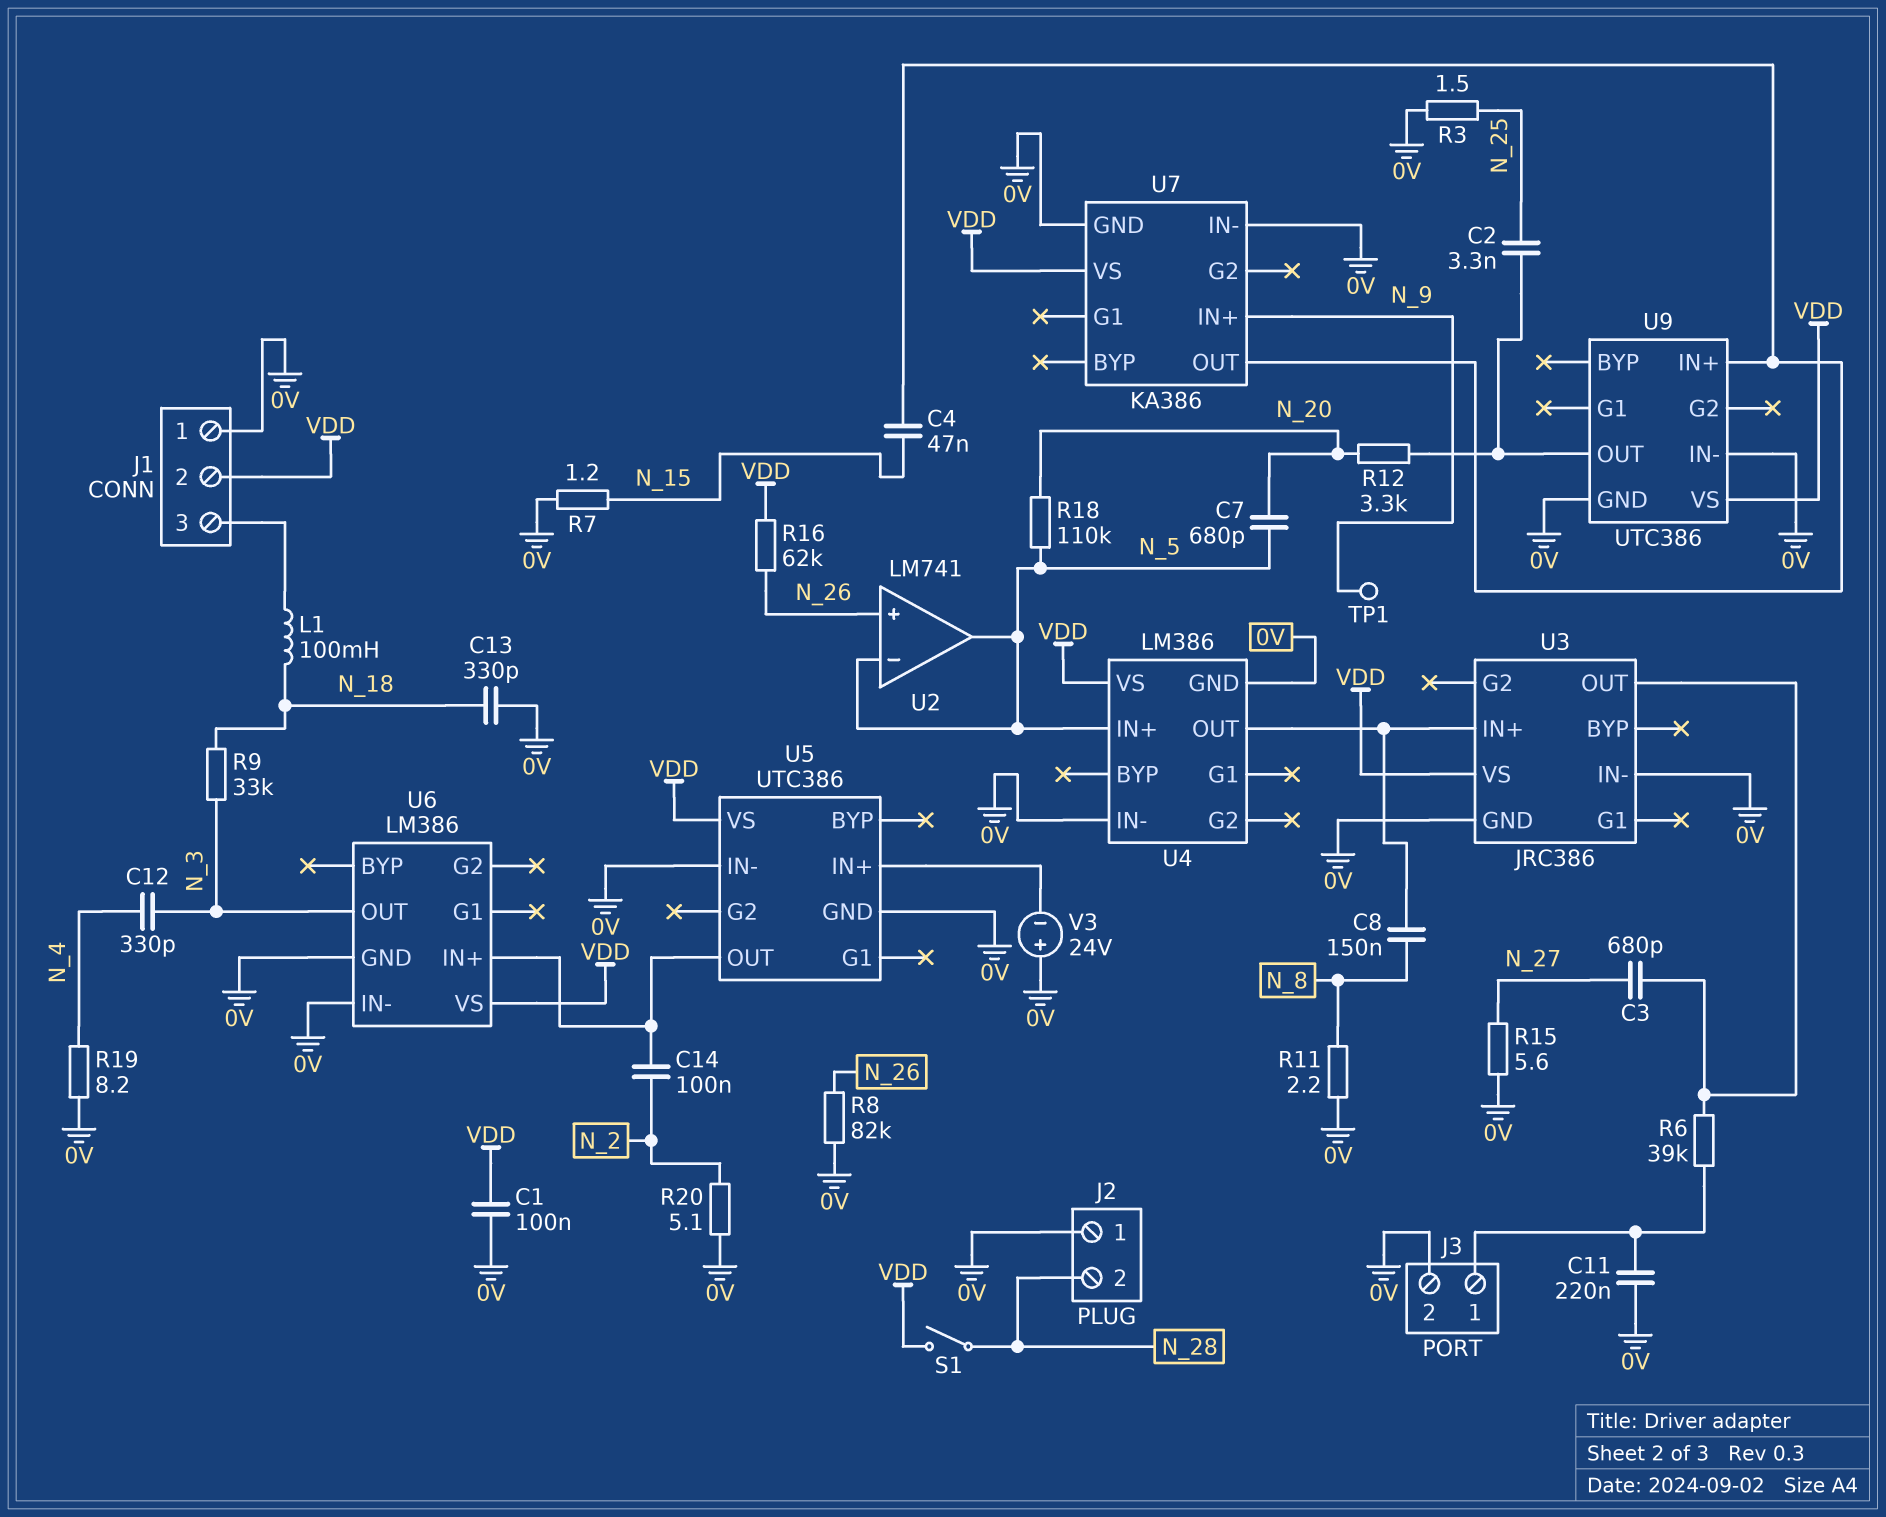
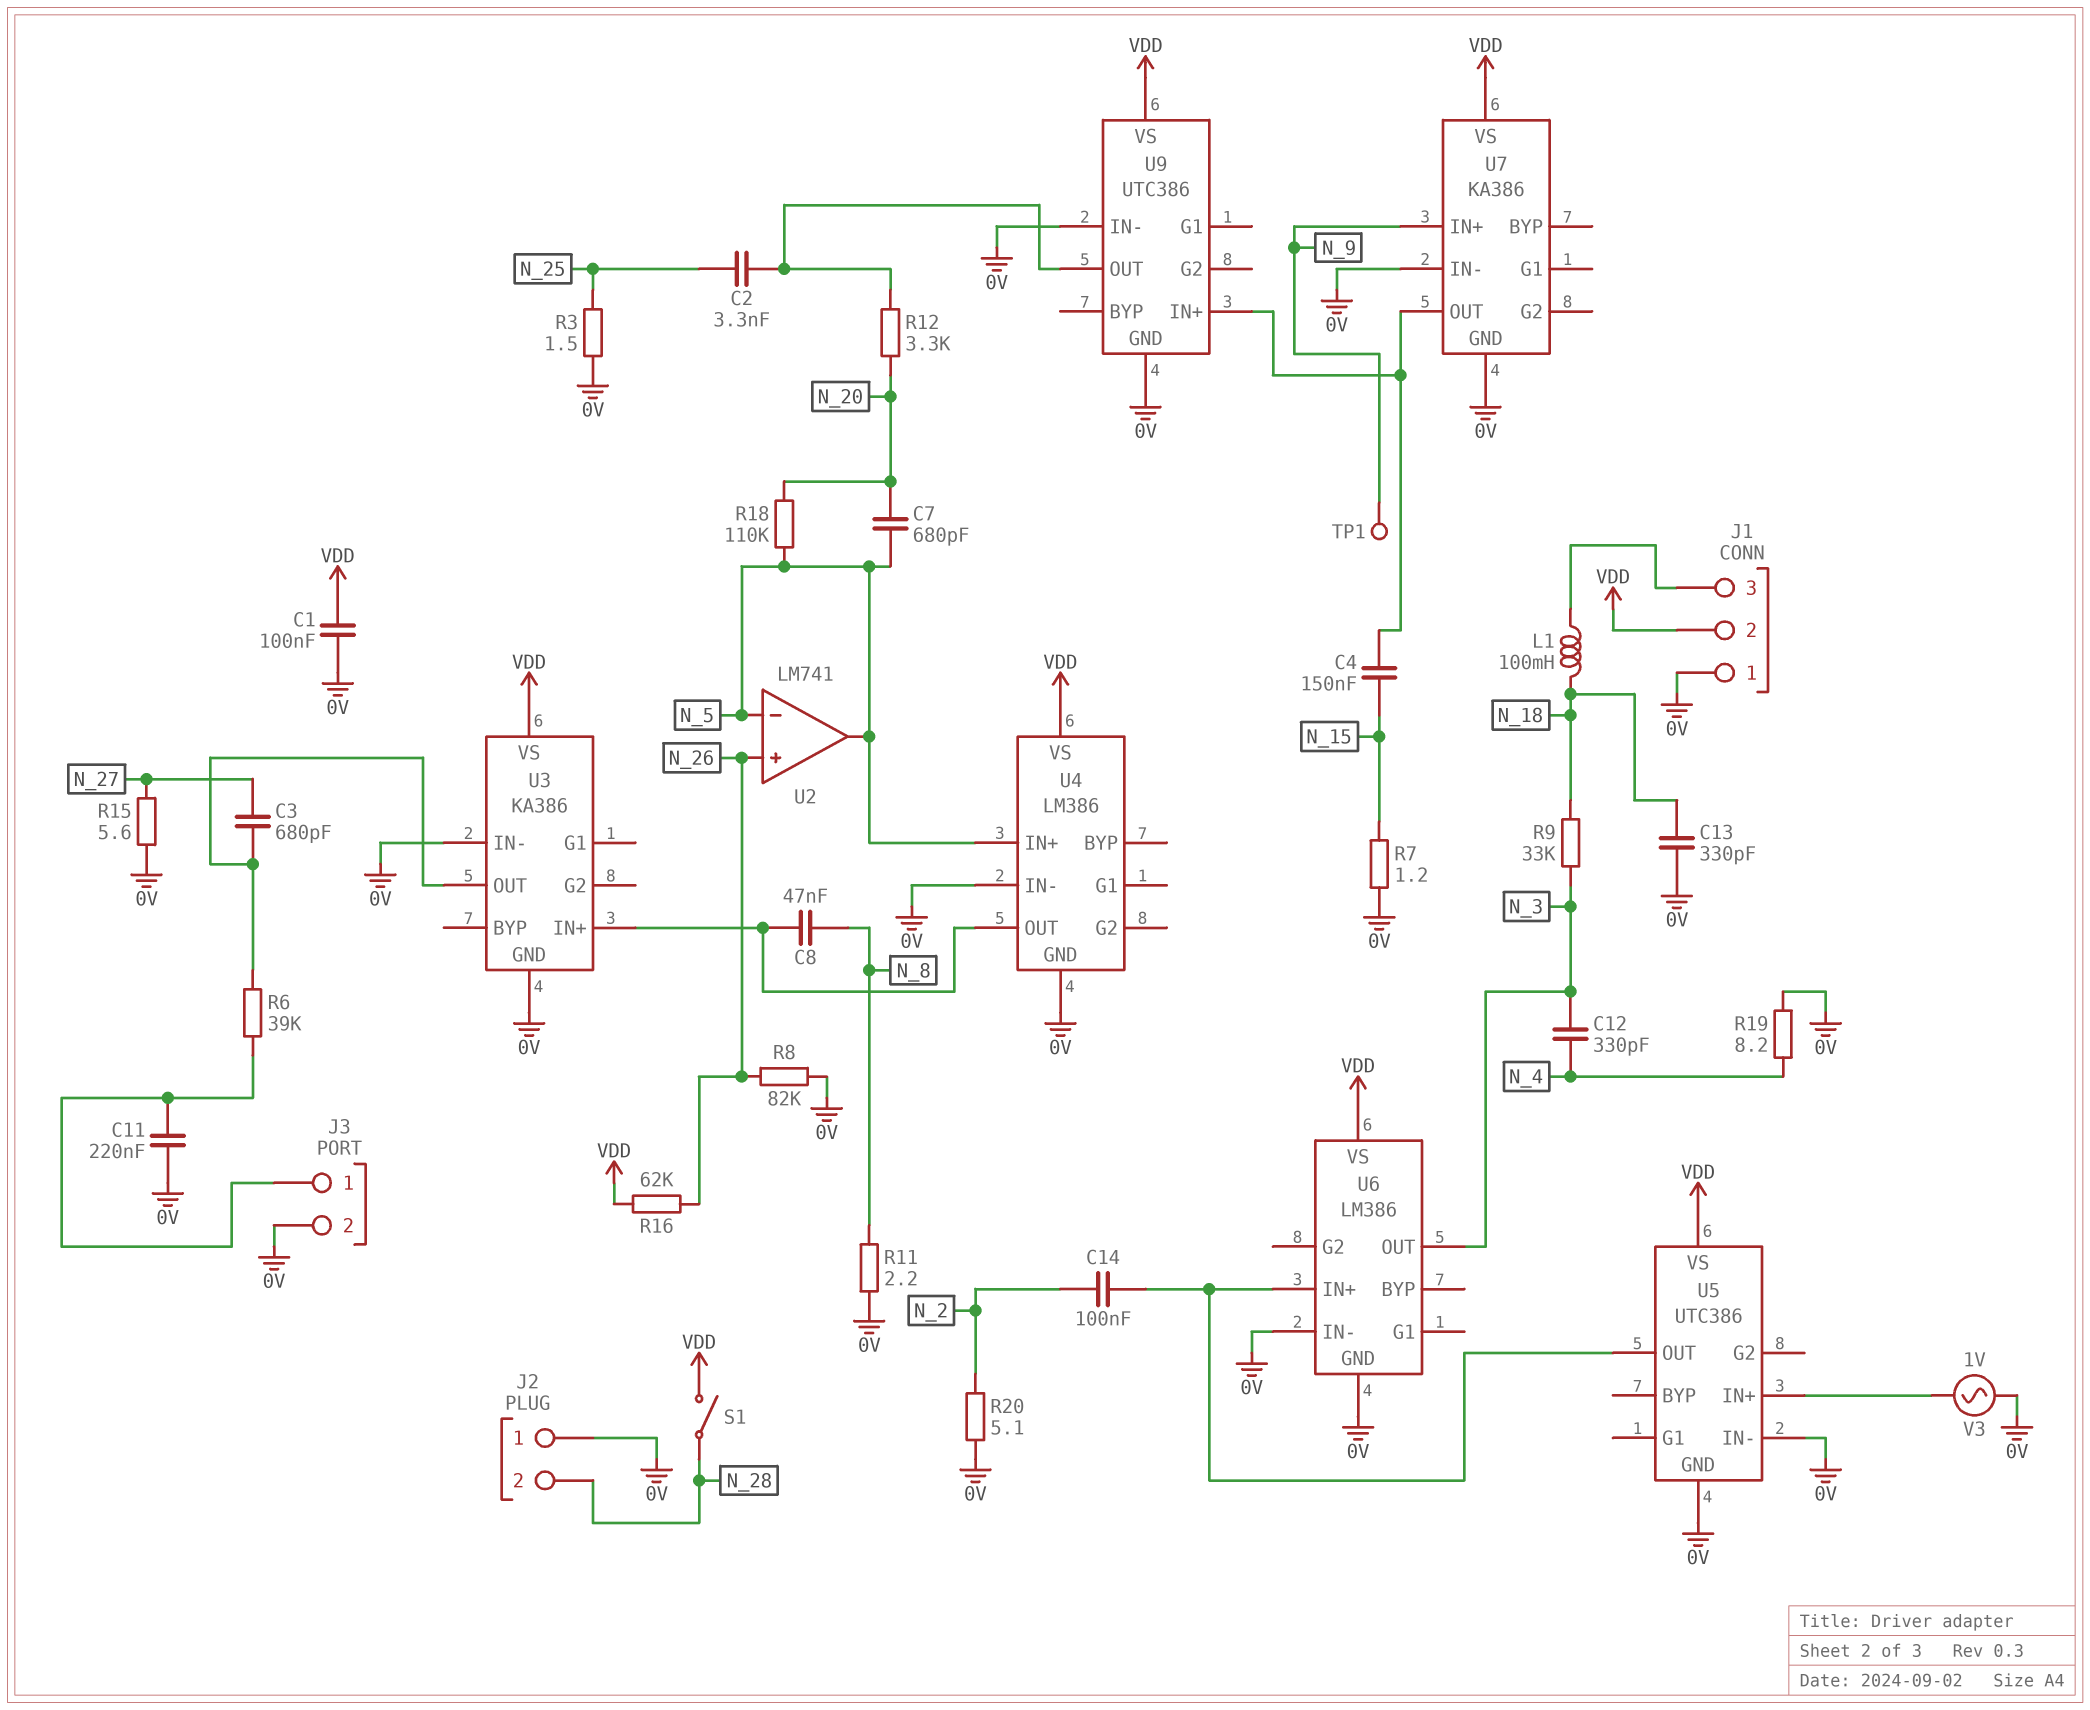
C4: 47nF (N_15, U7/OUT) -> 150nF (N_15, U7/OUT)
C8: 150nF (N_8, U3/IN+) -> 47nF (N_8, U3/IN+)
U3: JRC386 -> KA386
V3: 24V (plus 0V, minus U5/IN+) -> AC 1V (0V, U5/IN+)

